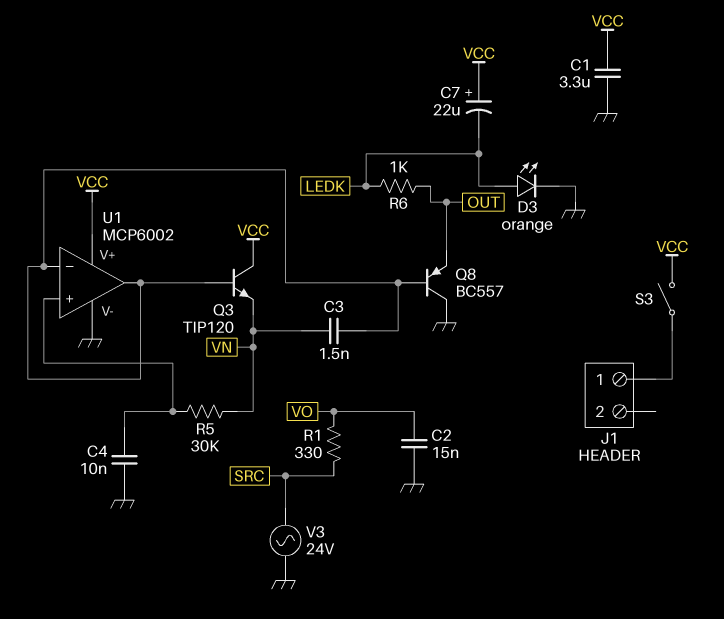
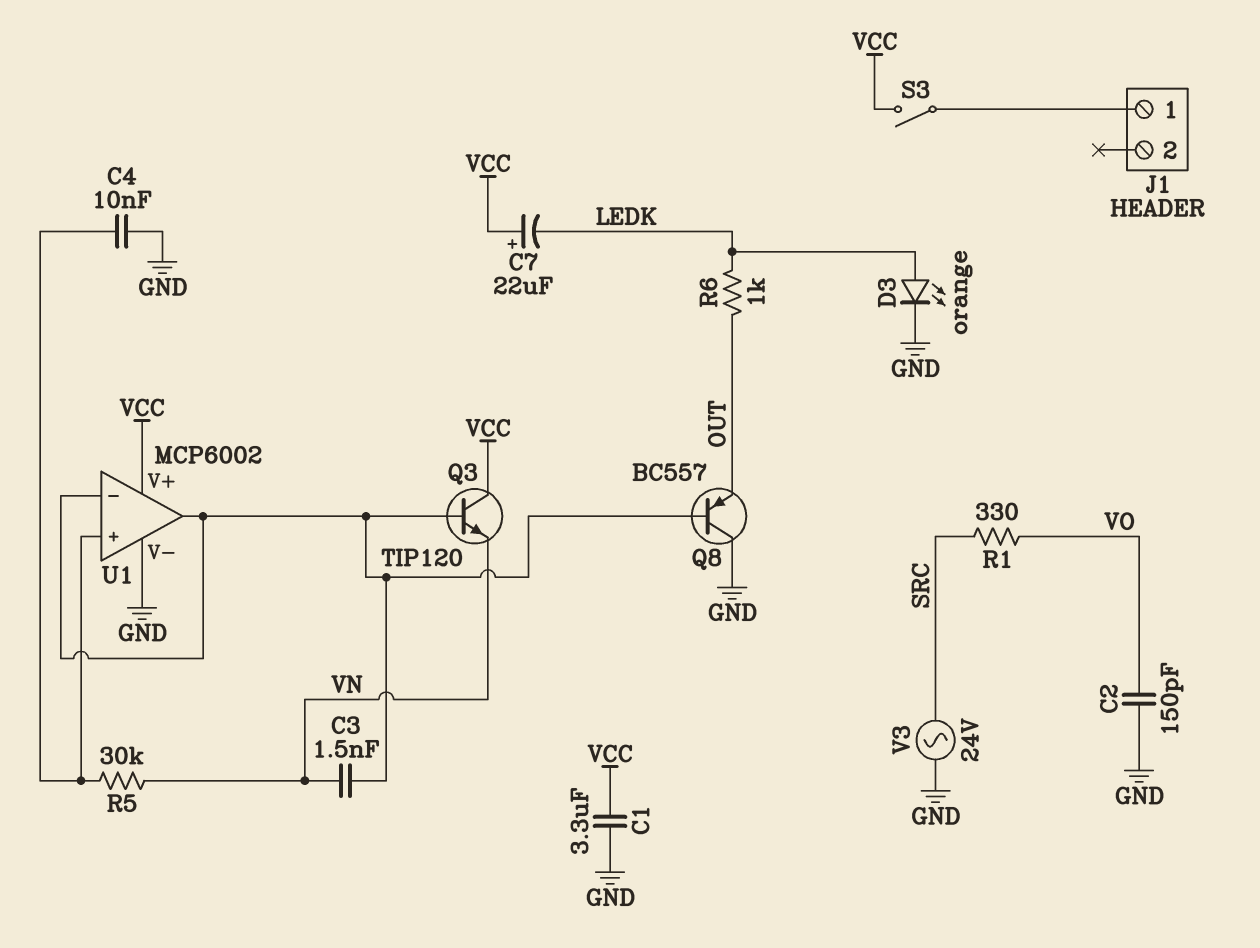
C2: 15nF (GND, VO) -> 150pF (GND, VO)

